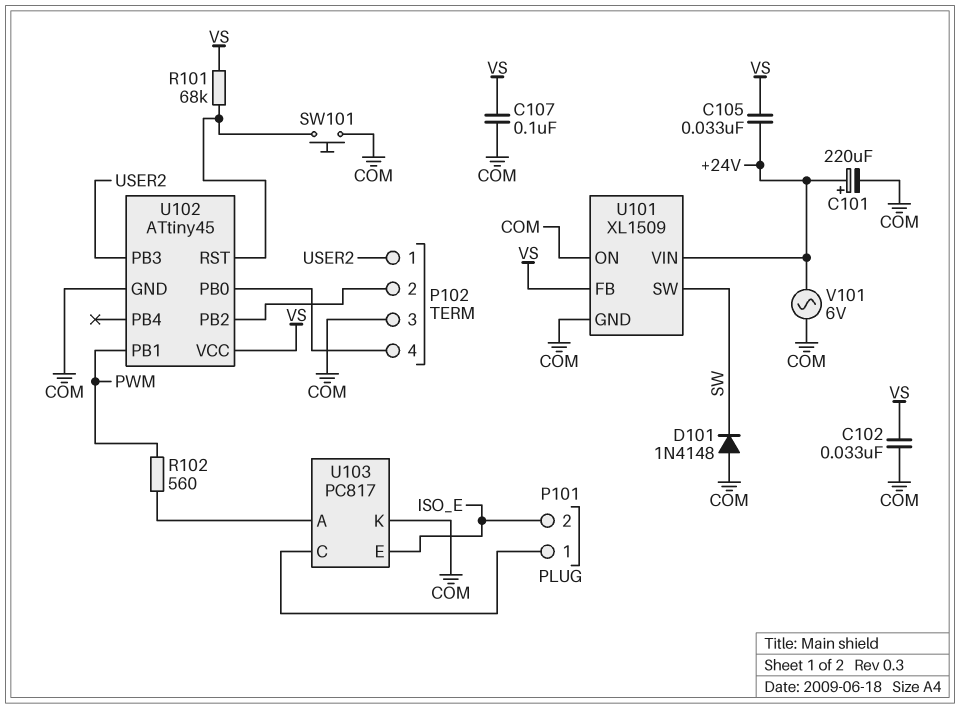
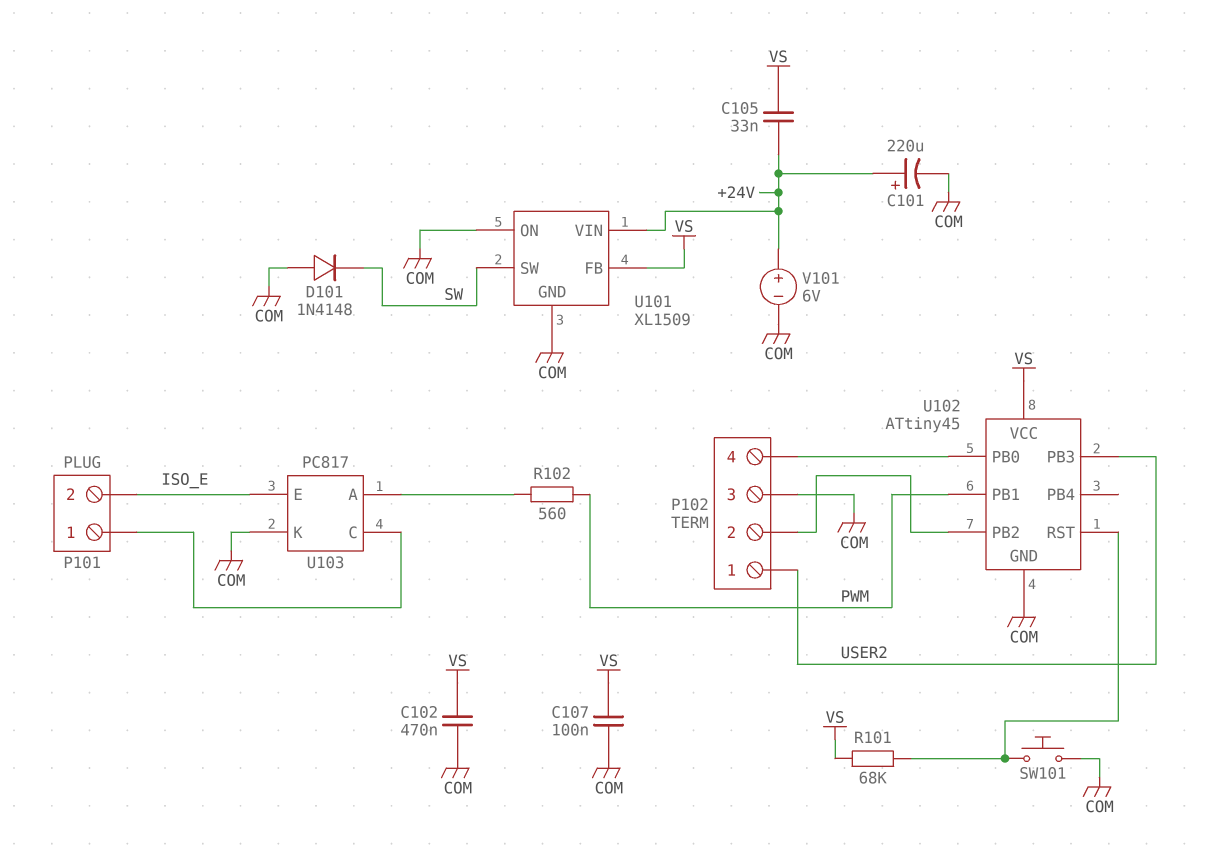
C102: 33nF (COM, VS) -> 470nF (COM, VS)
V101: AC 6V (+24V, COM) -> 6V (plus +24V, minus COM)

